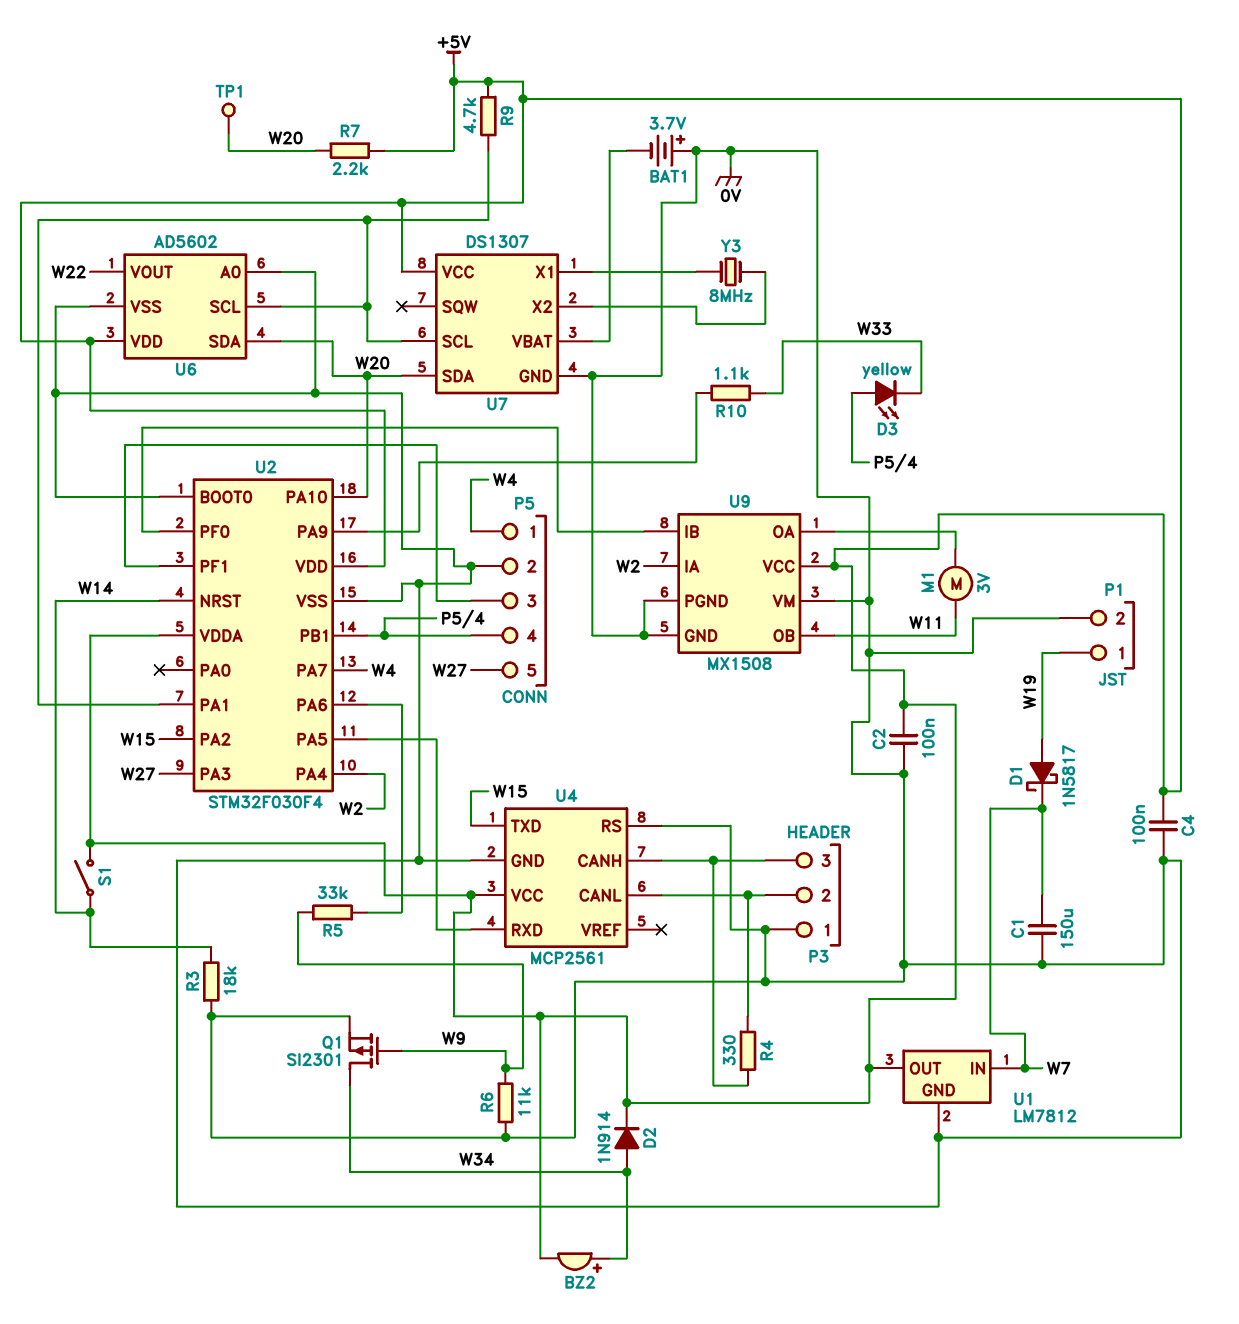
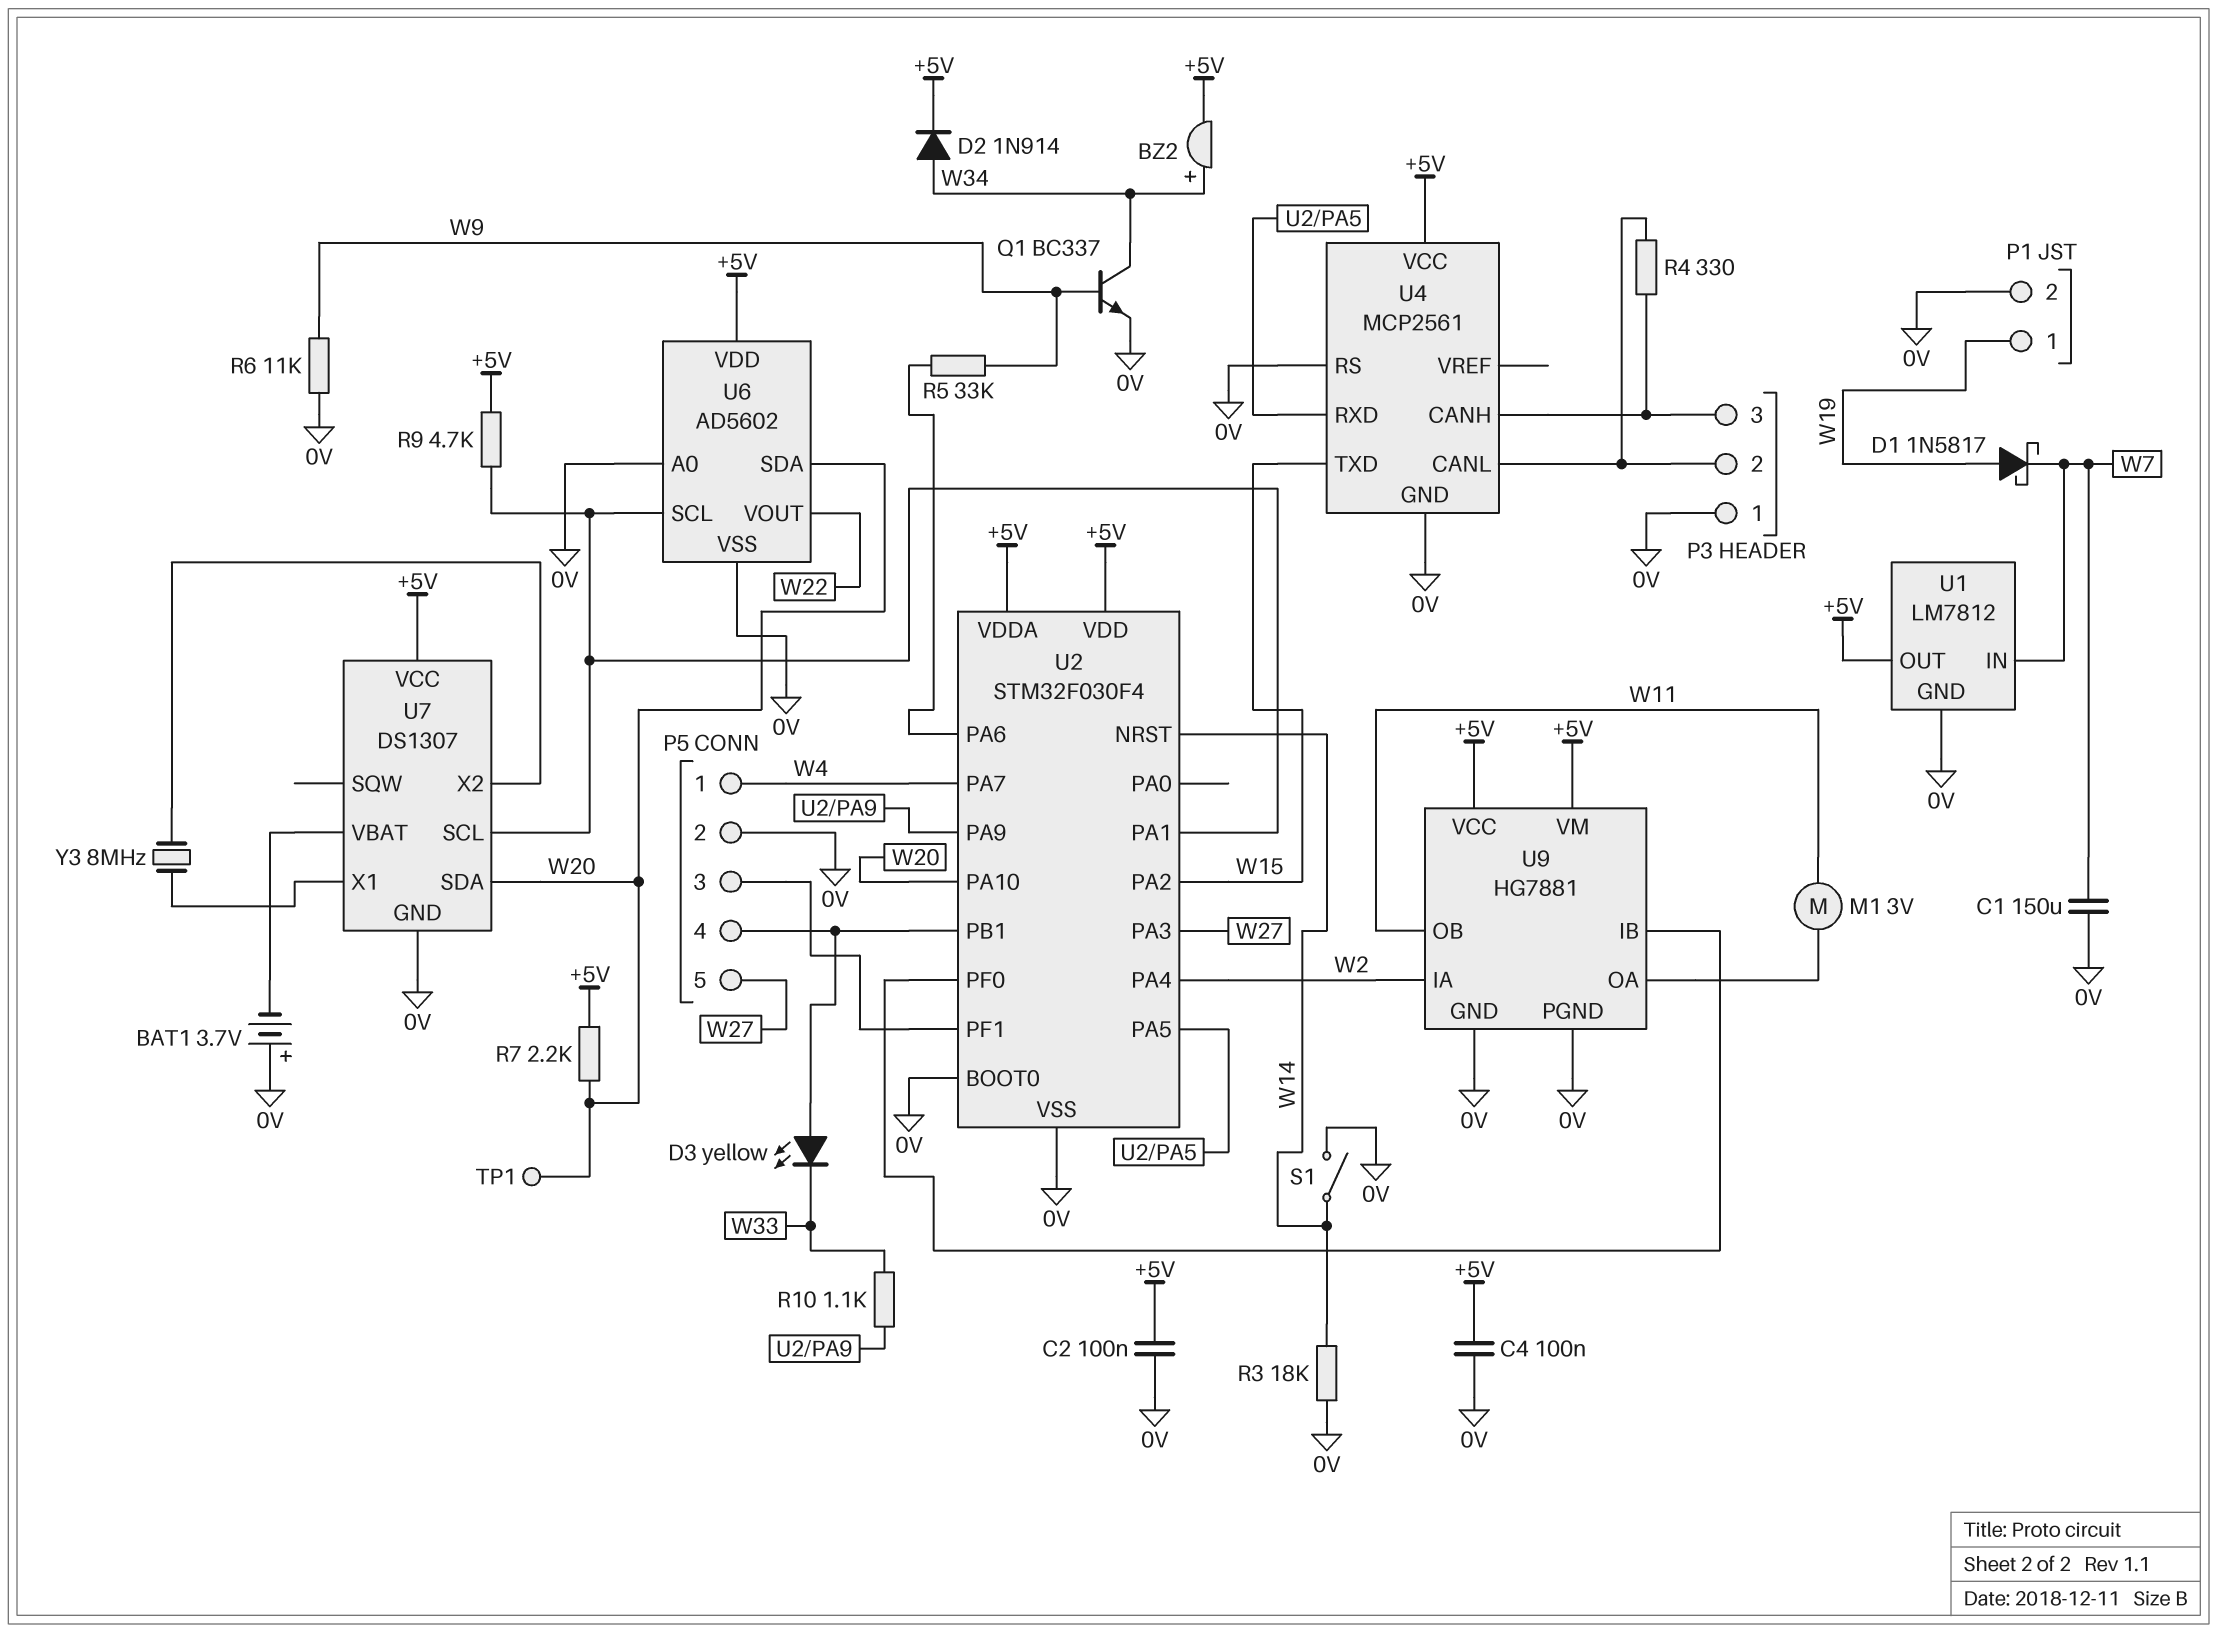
Q1: PMOS SI2301 (G W9, D W34, S 0V) -> NPN BC337 (B W9, C W34, E 0V)
S1: switch (+5V, W14) -> switch (0V, W14)
U9: MX1508 -> HG7881
U9 pin VM: 0V -> +5V

